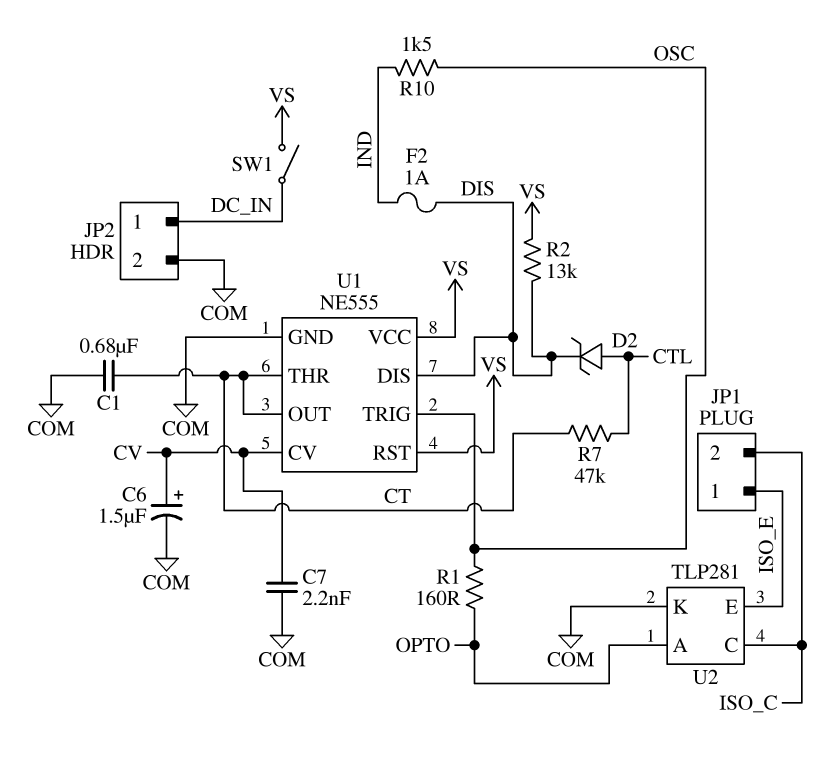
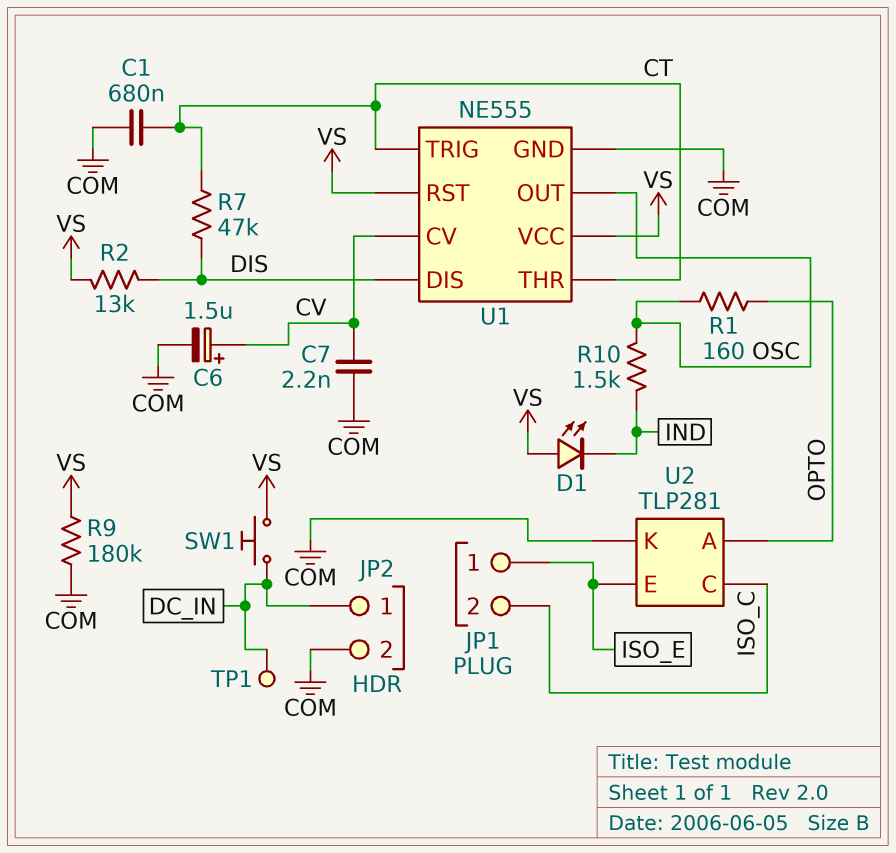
D1: none -> LED (A VS, K IND)
D2: zener (A CTL, K DIS) -> none
F2: 1A (DIS, IND) -> none
R7: 47k (CT, CTL) -> 47k (CT, DIS)
R9: none -> 180k (COM, VS)
SW1: switch (DC_IN, VS) -> button (DC_IN, VS)
TP1: none -> test point (DC_IN)
U1 pin OUT: CT -> OSC
U1 pin TRIG: OSC -> CT

